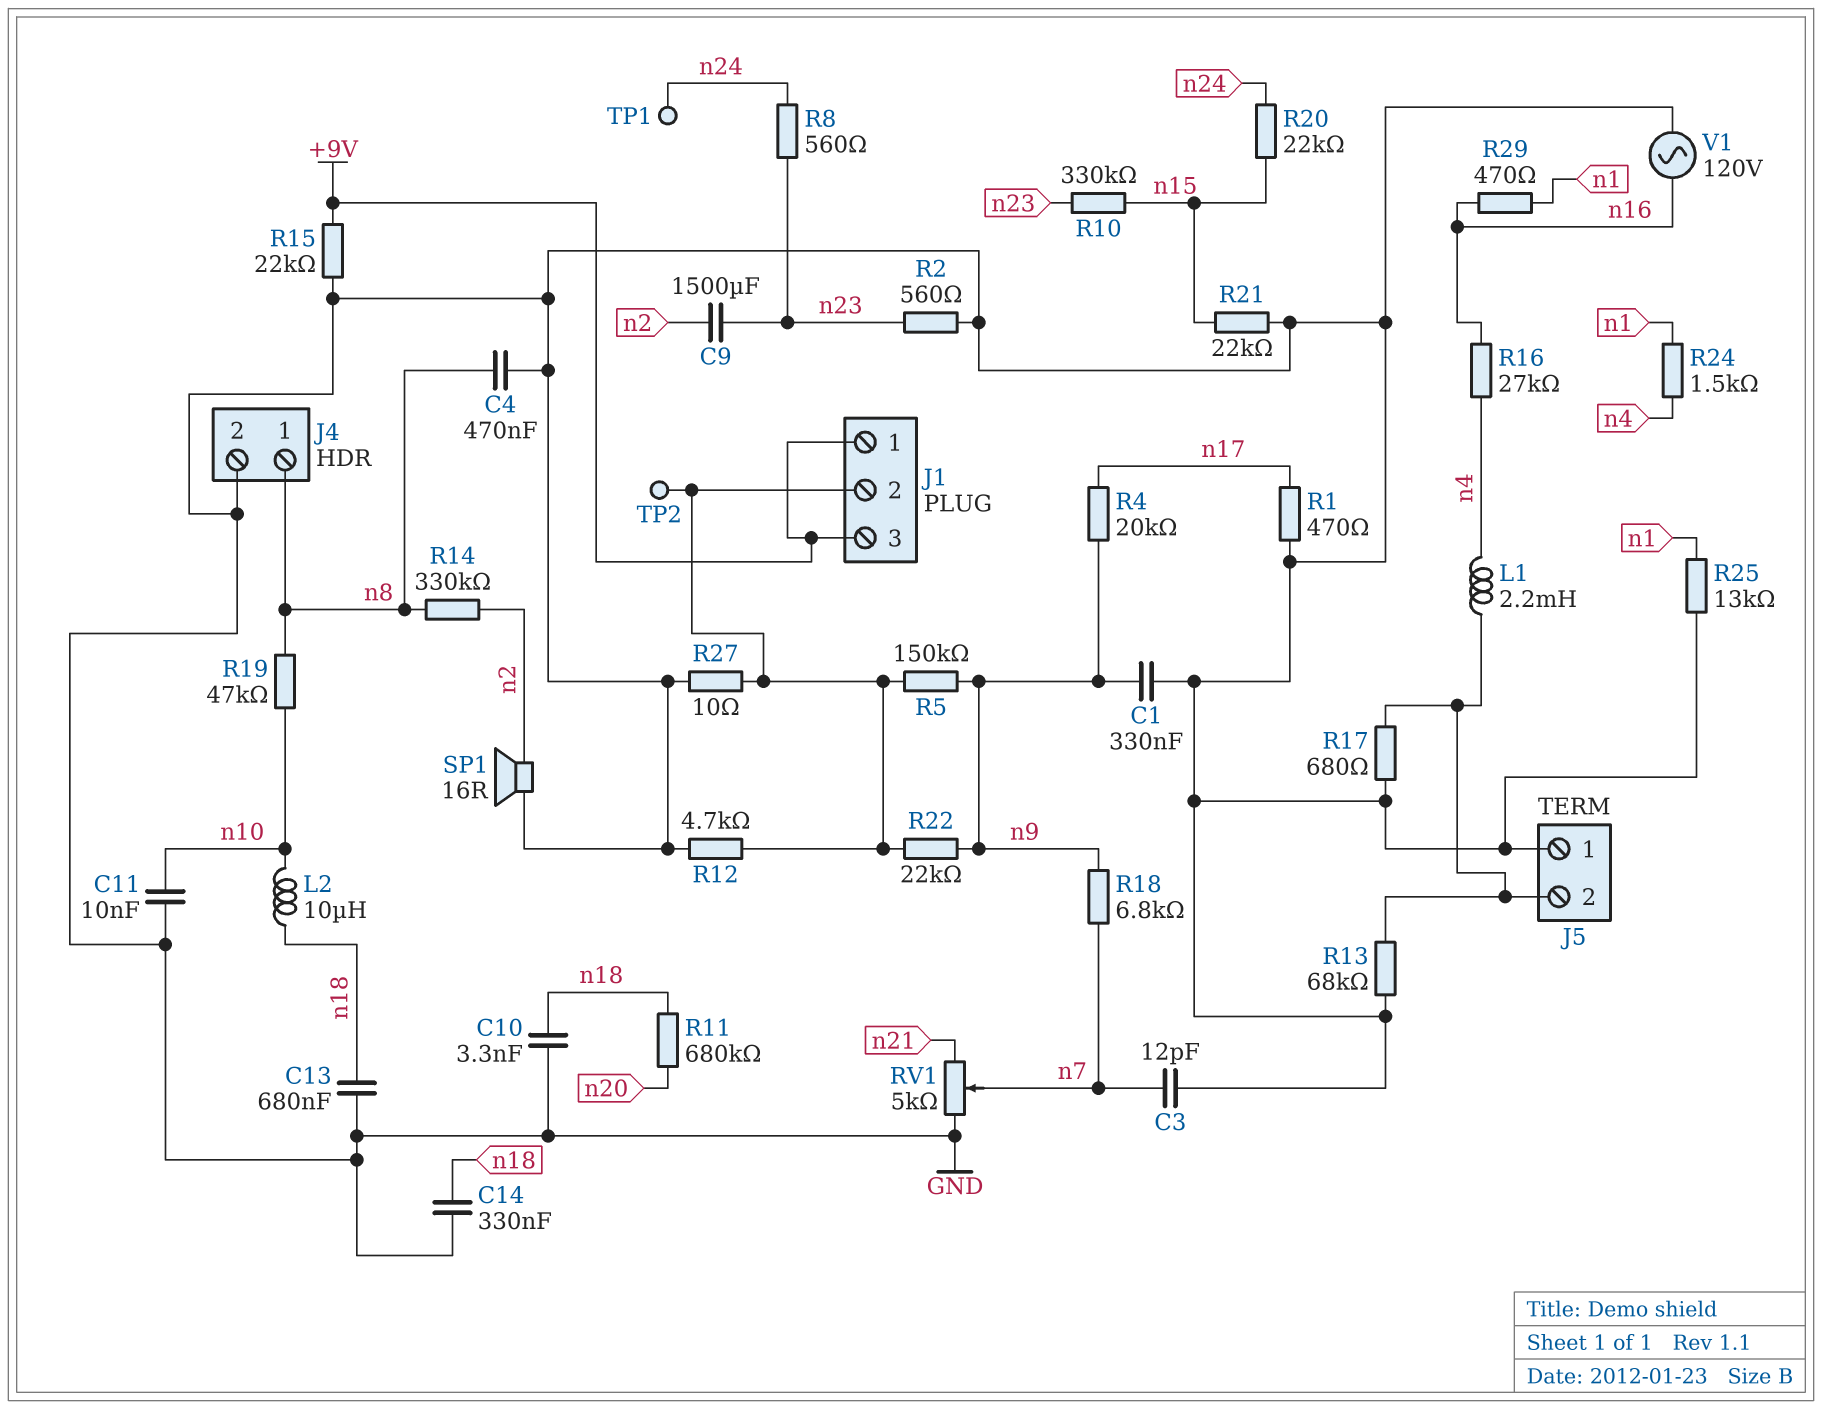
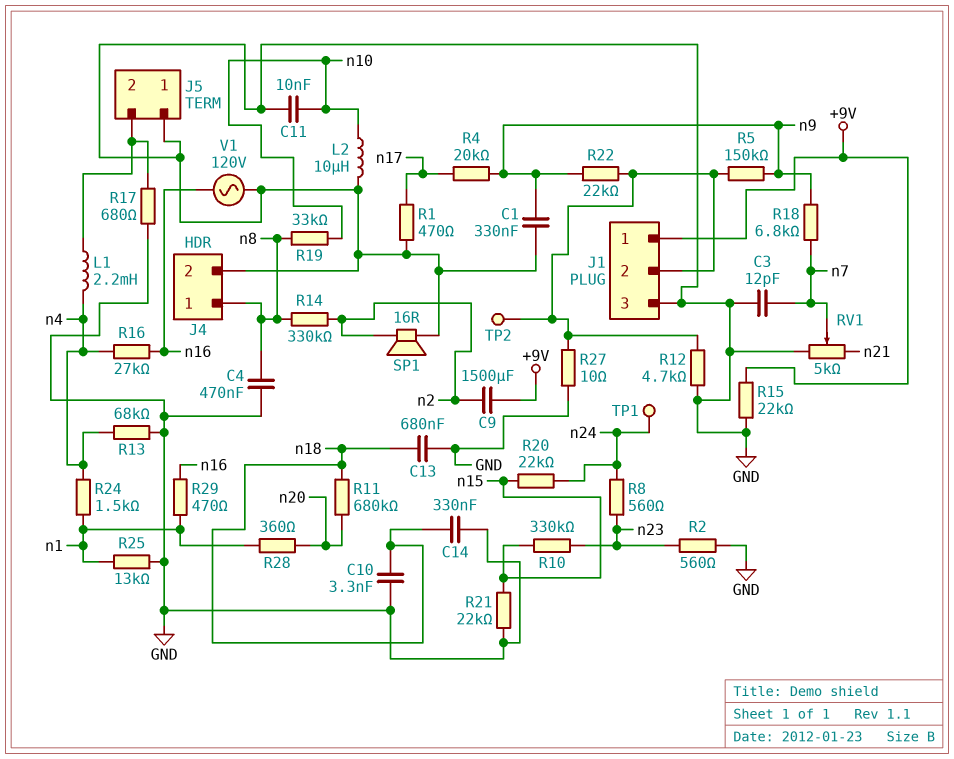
C9: 1500uF (n2, n23) -> 1500uF (+9V, n2)
J1 pin 3: +9V -> GND
L2: 10uH (n10, n18) -> 10uH (GND, n10)
R13: 68k (GND, J5/2) -> 68k (GND, n4)
R19: 47k (n8, n10) -> 33k (n8, n10)
R28: none -> 360 (n1, n20)

